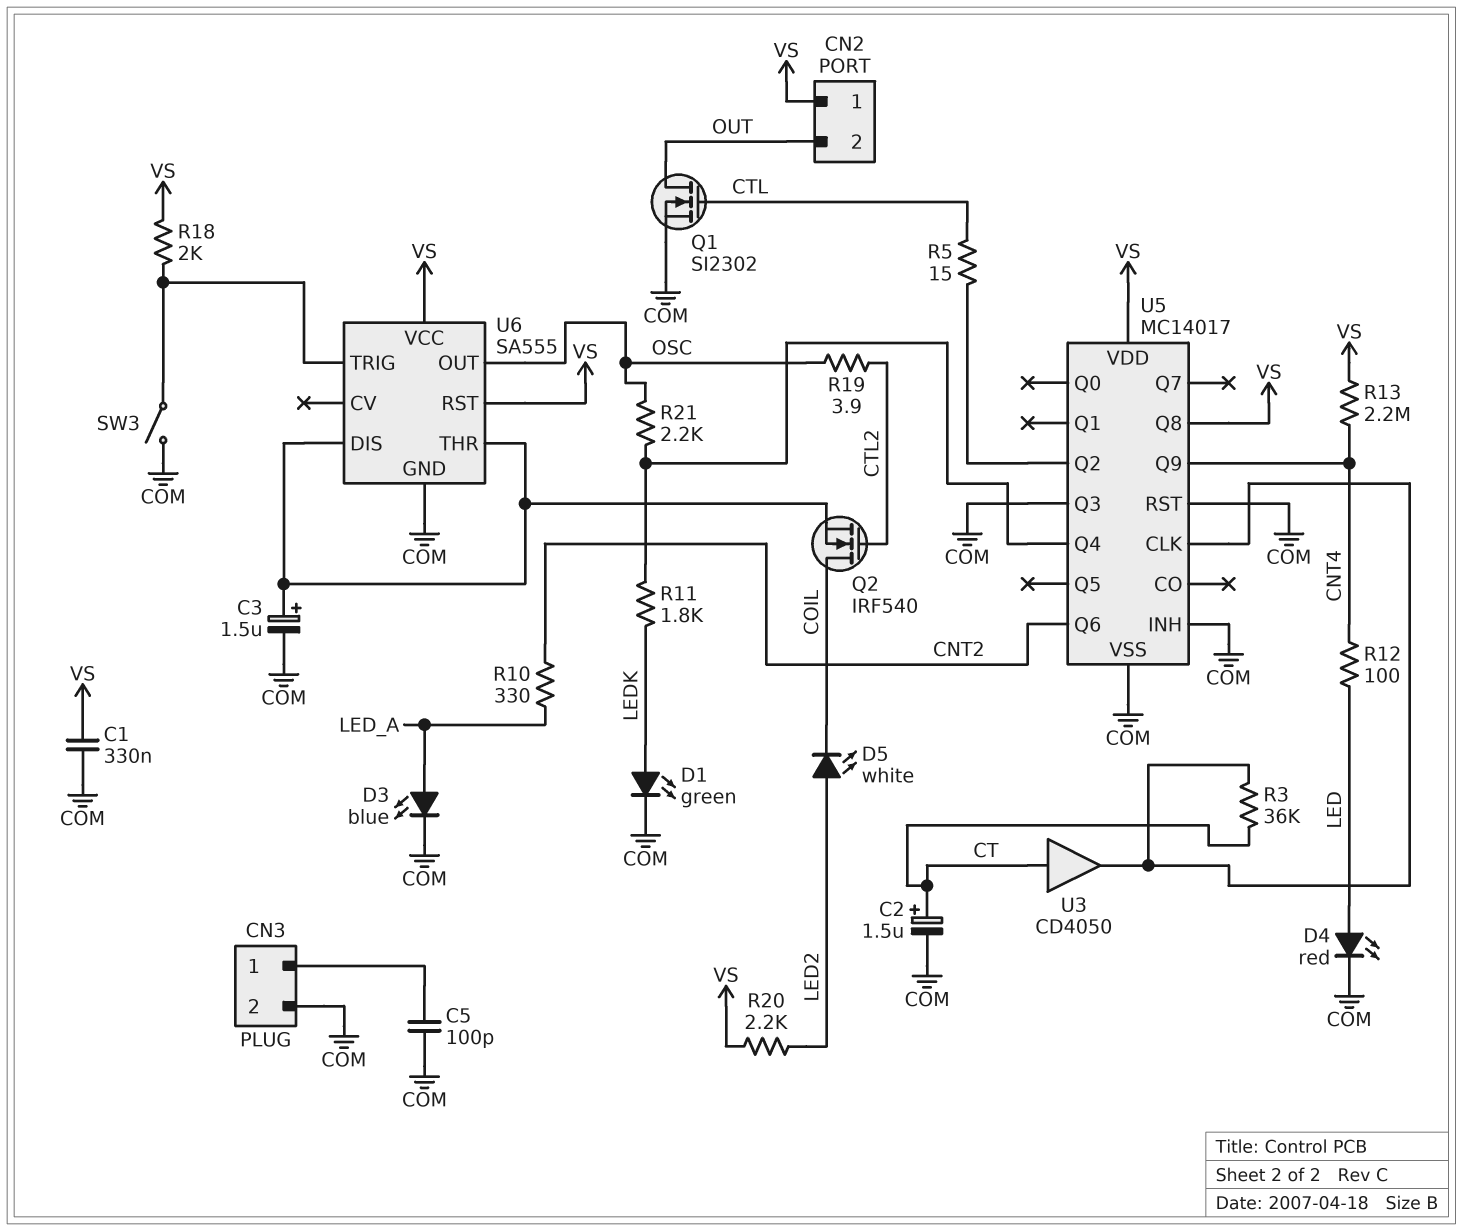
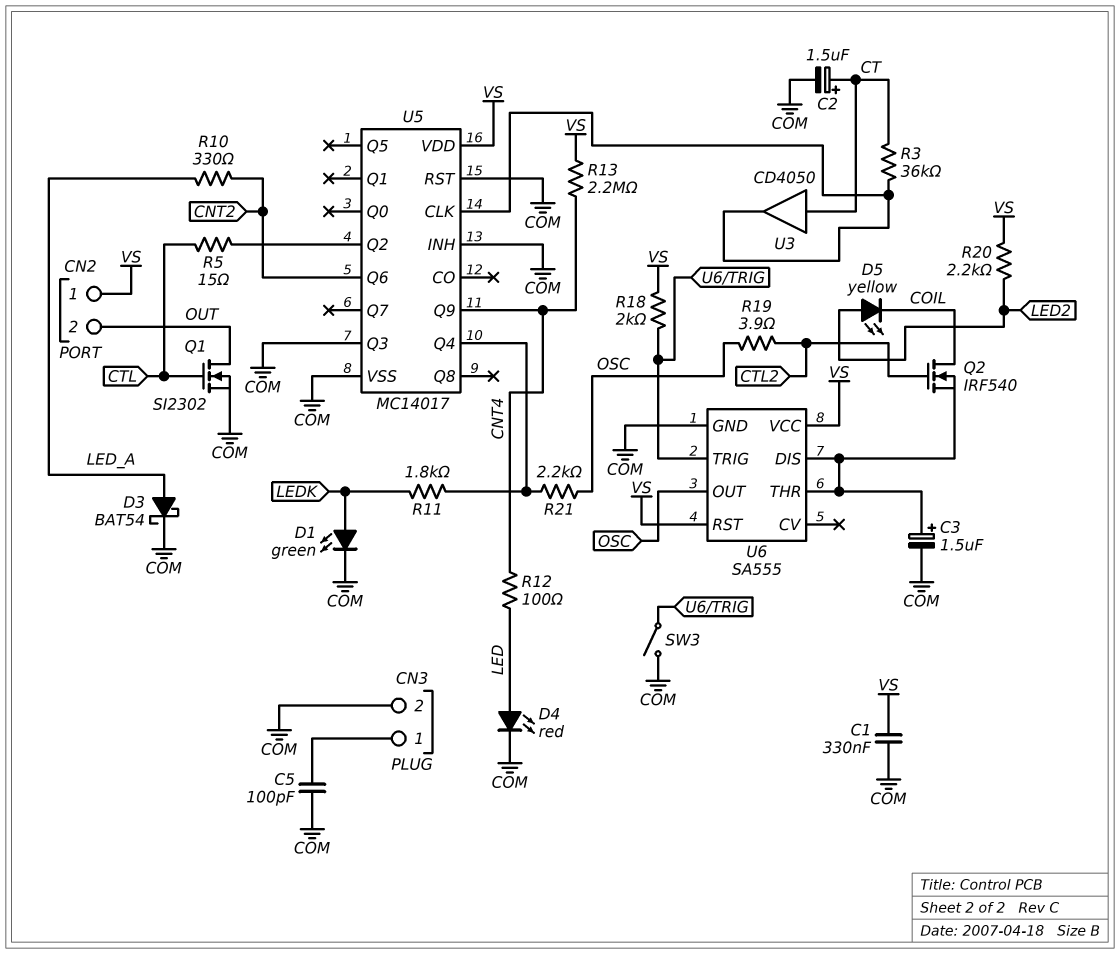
D3: LED blue (A LED_A, K COM) -> schottky BAT54 (A LED_A, K COM)
D5: LED white (A LED2, K COIL) -> LED yellow (A LED2, K COIL)
U5 pin Q8: VS -> none

